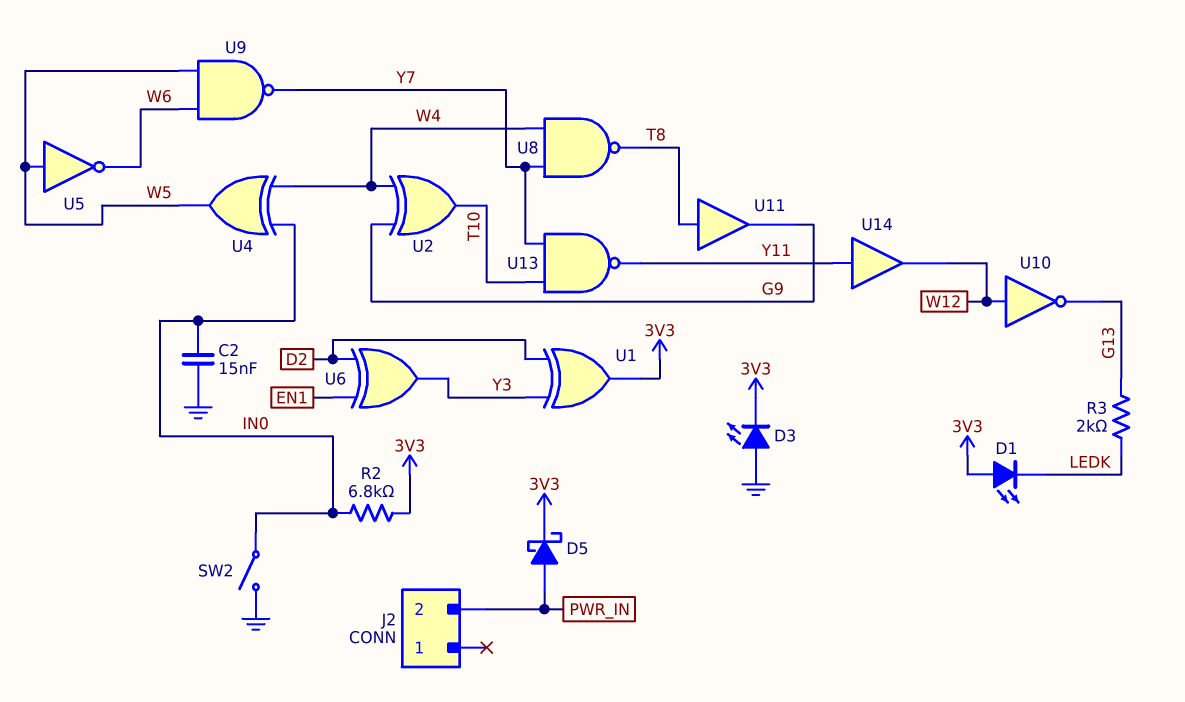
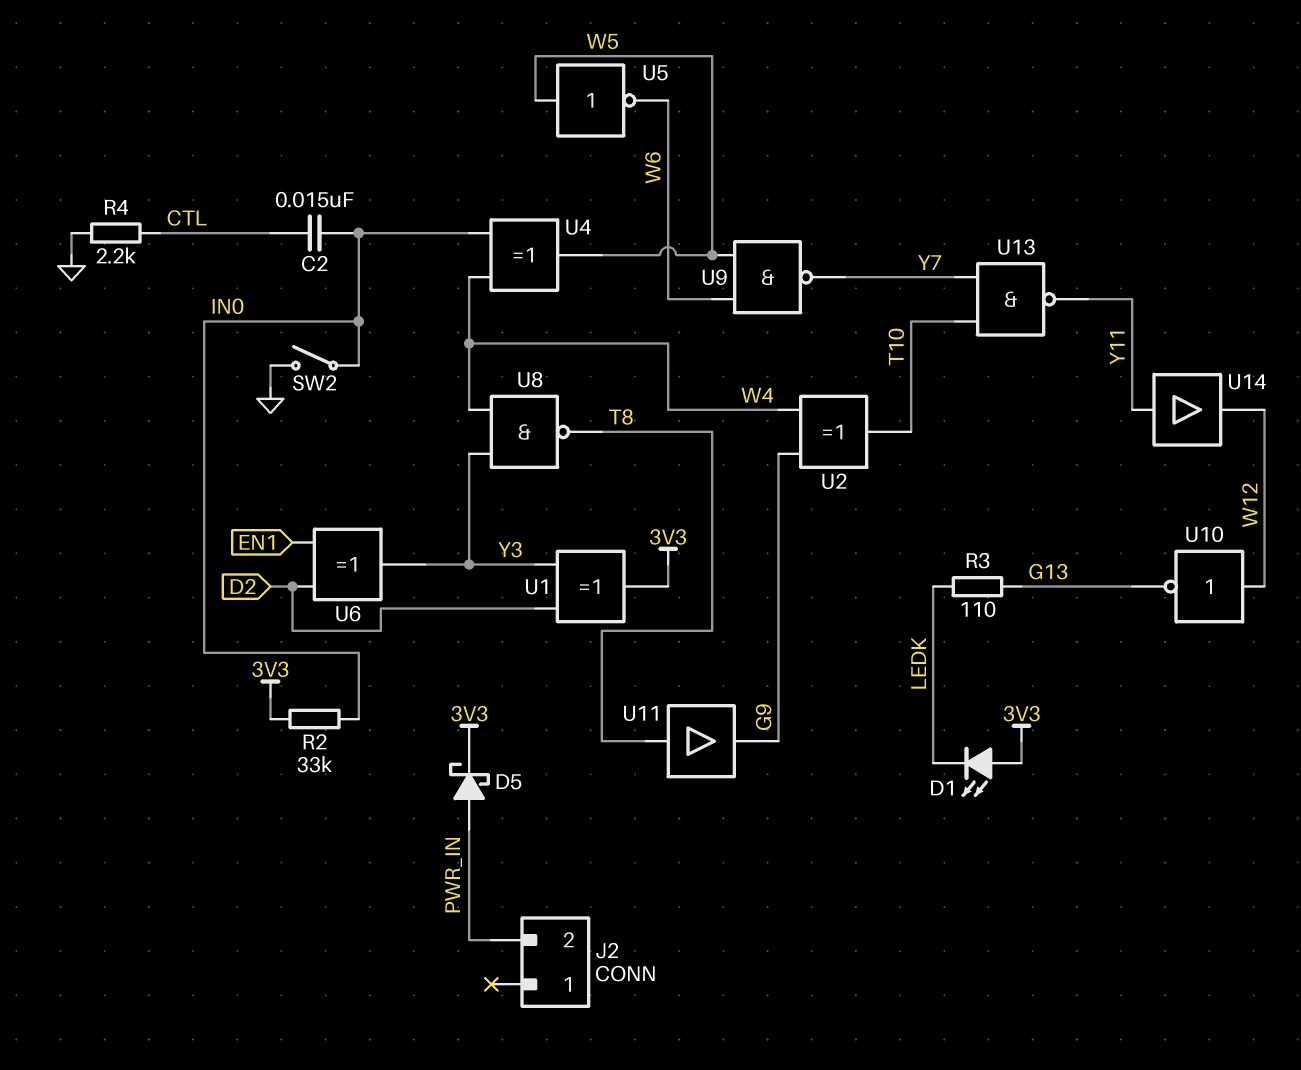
C2: 15nF (GND, IN0) -> 15nF (CTL, IN0)
D3: LED (A GND, K 3V3) -> none
R2: 6.8k (3V3, IN0) -> 33k (3V3, IN0)
R3: 2k (G13, LEDK) -> 110 (G13, LEDK)
R4: none -> 2.2k (CTL, GND)
U8: NAND (in W4, in Y7, out T8) -> NAND (in W4, in Y3, out T8)

